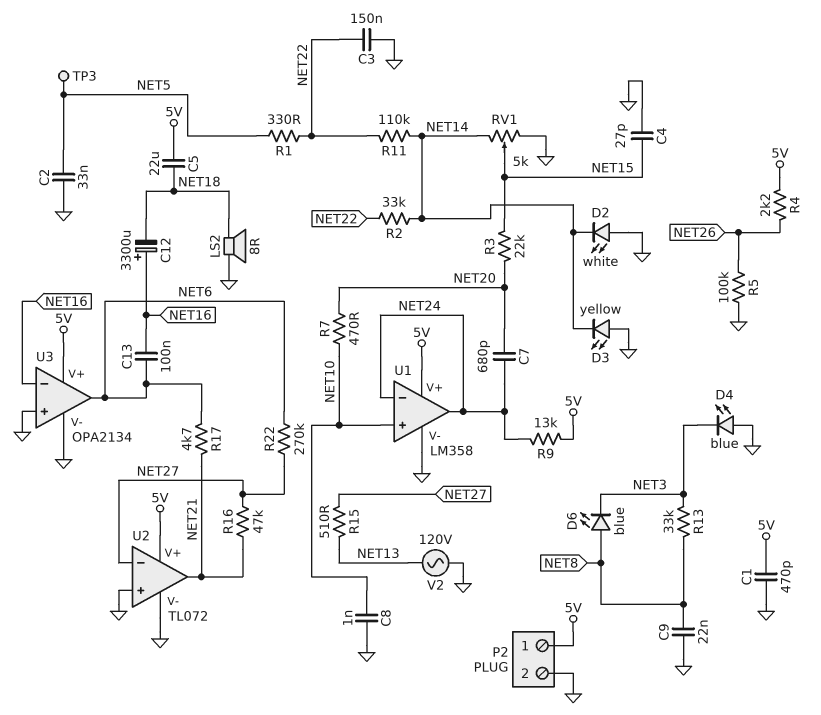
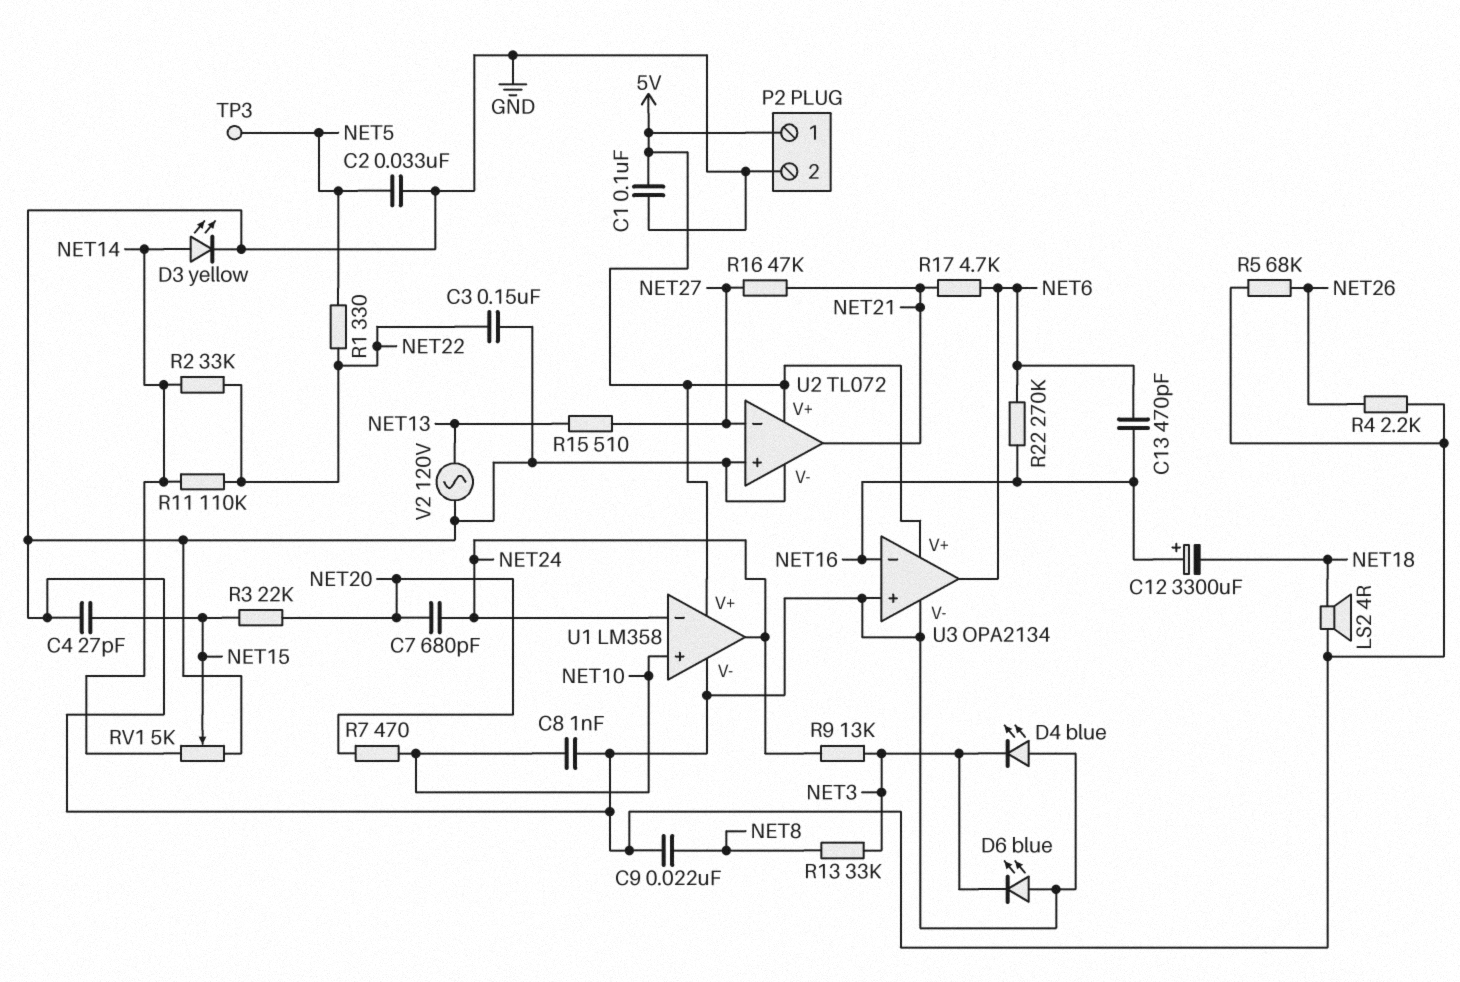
C1: 470pF (5V, GND) -> 100nF (5V, GND)
C5: 22uF (5V, NET18) -> none
C13: 100nF (NET6, NET16) -> 470pF (NET6, NET16)
D2: LED white (A GND, K NET14) -> none
D3: LED yellow (A GND, K NET14) -> LED yellow (A NET14, K GND)
D6: LED blue (A NET8, K NET3) -> LED blue (A GND, K NET3)
LS2: speaker 8R (GND, NET18) -> speaker 4R (GND, NET18)
R4: 2.2k (5V, NET26) -> 2.2k (GND, NET26)
R5: 100k (GND, NET26) -> 68k (GND, NET26)
R9: 13k (5V, NET24) -> 13k (NET3, NET24)
R22: 270k (NET6, NET27) -> 270k (NET6, NET16)

